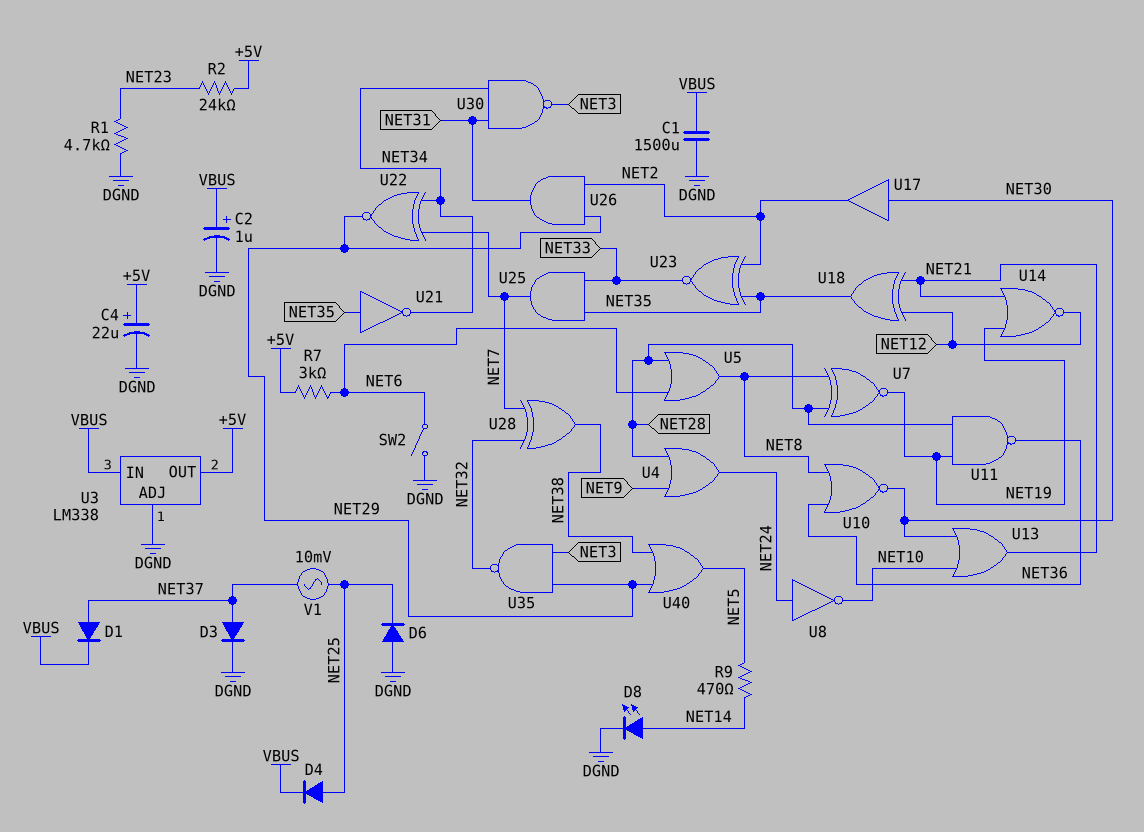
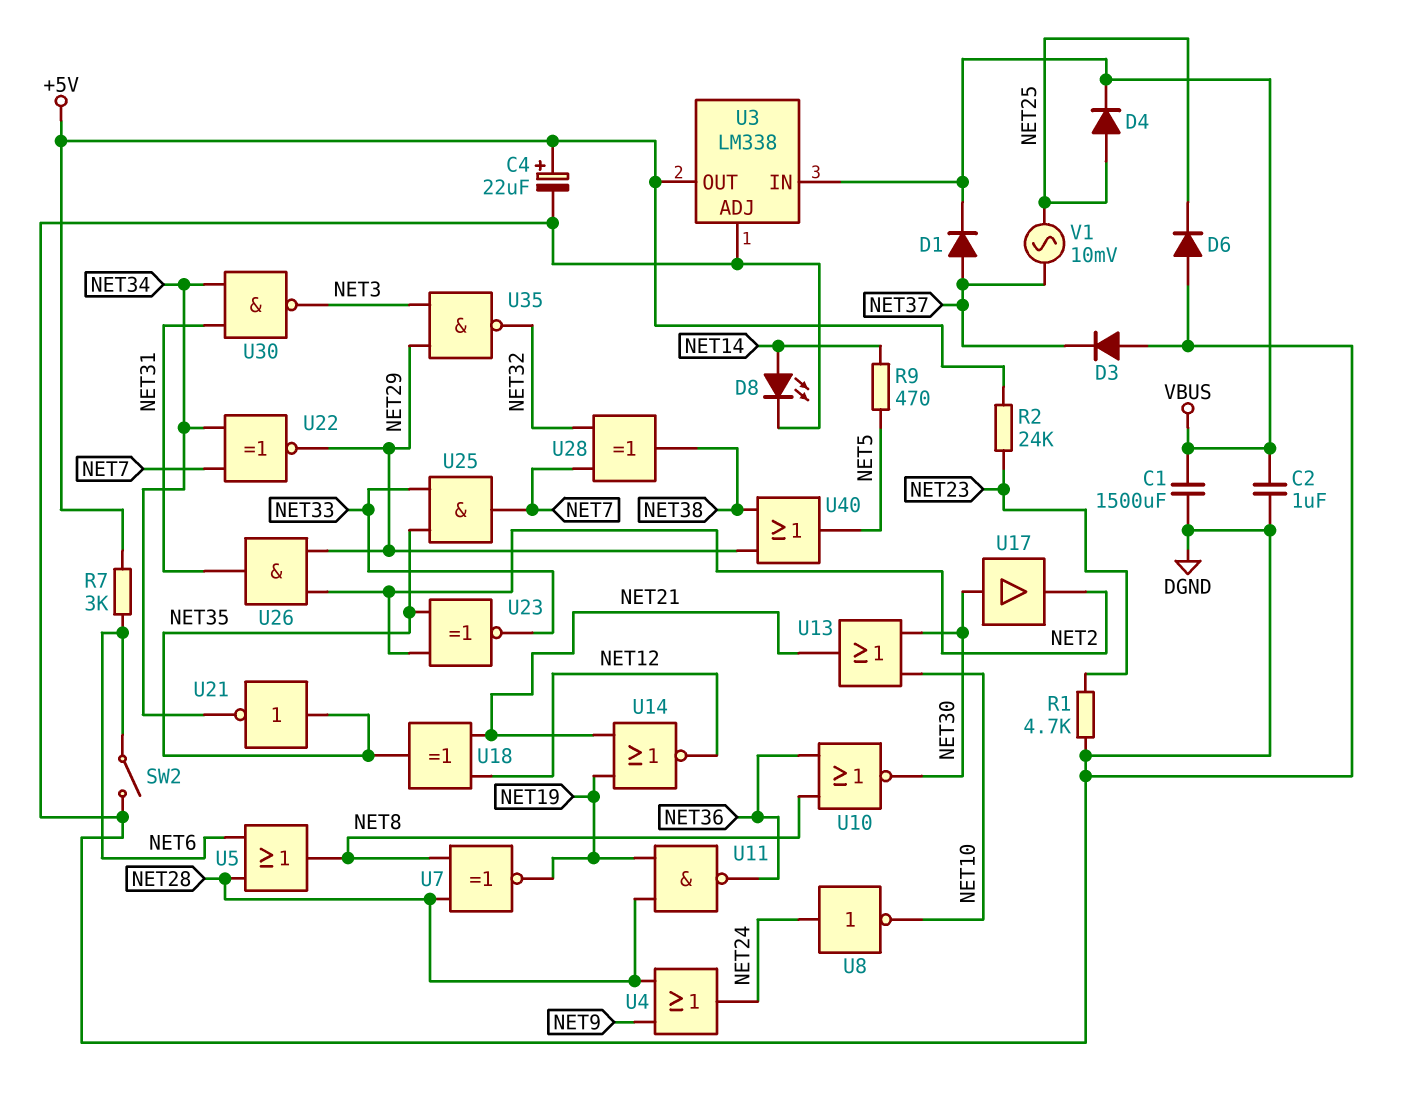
C2: 1uF (plus VBUS, minus DGND) -> 1uF (DGND, VBUS)
D3: diode (A NET37, K DGND) -> diode (A DGND, K NET37)

